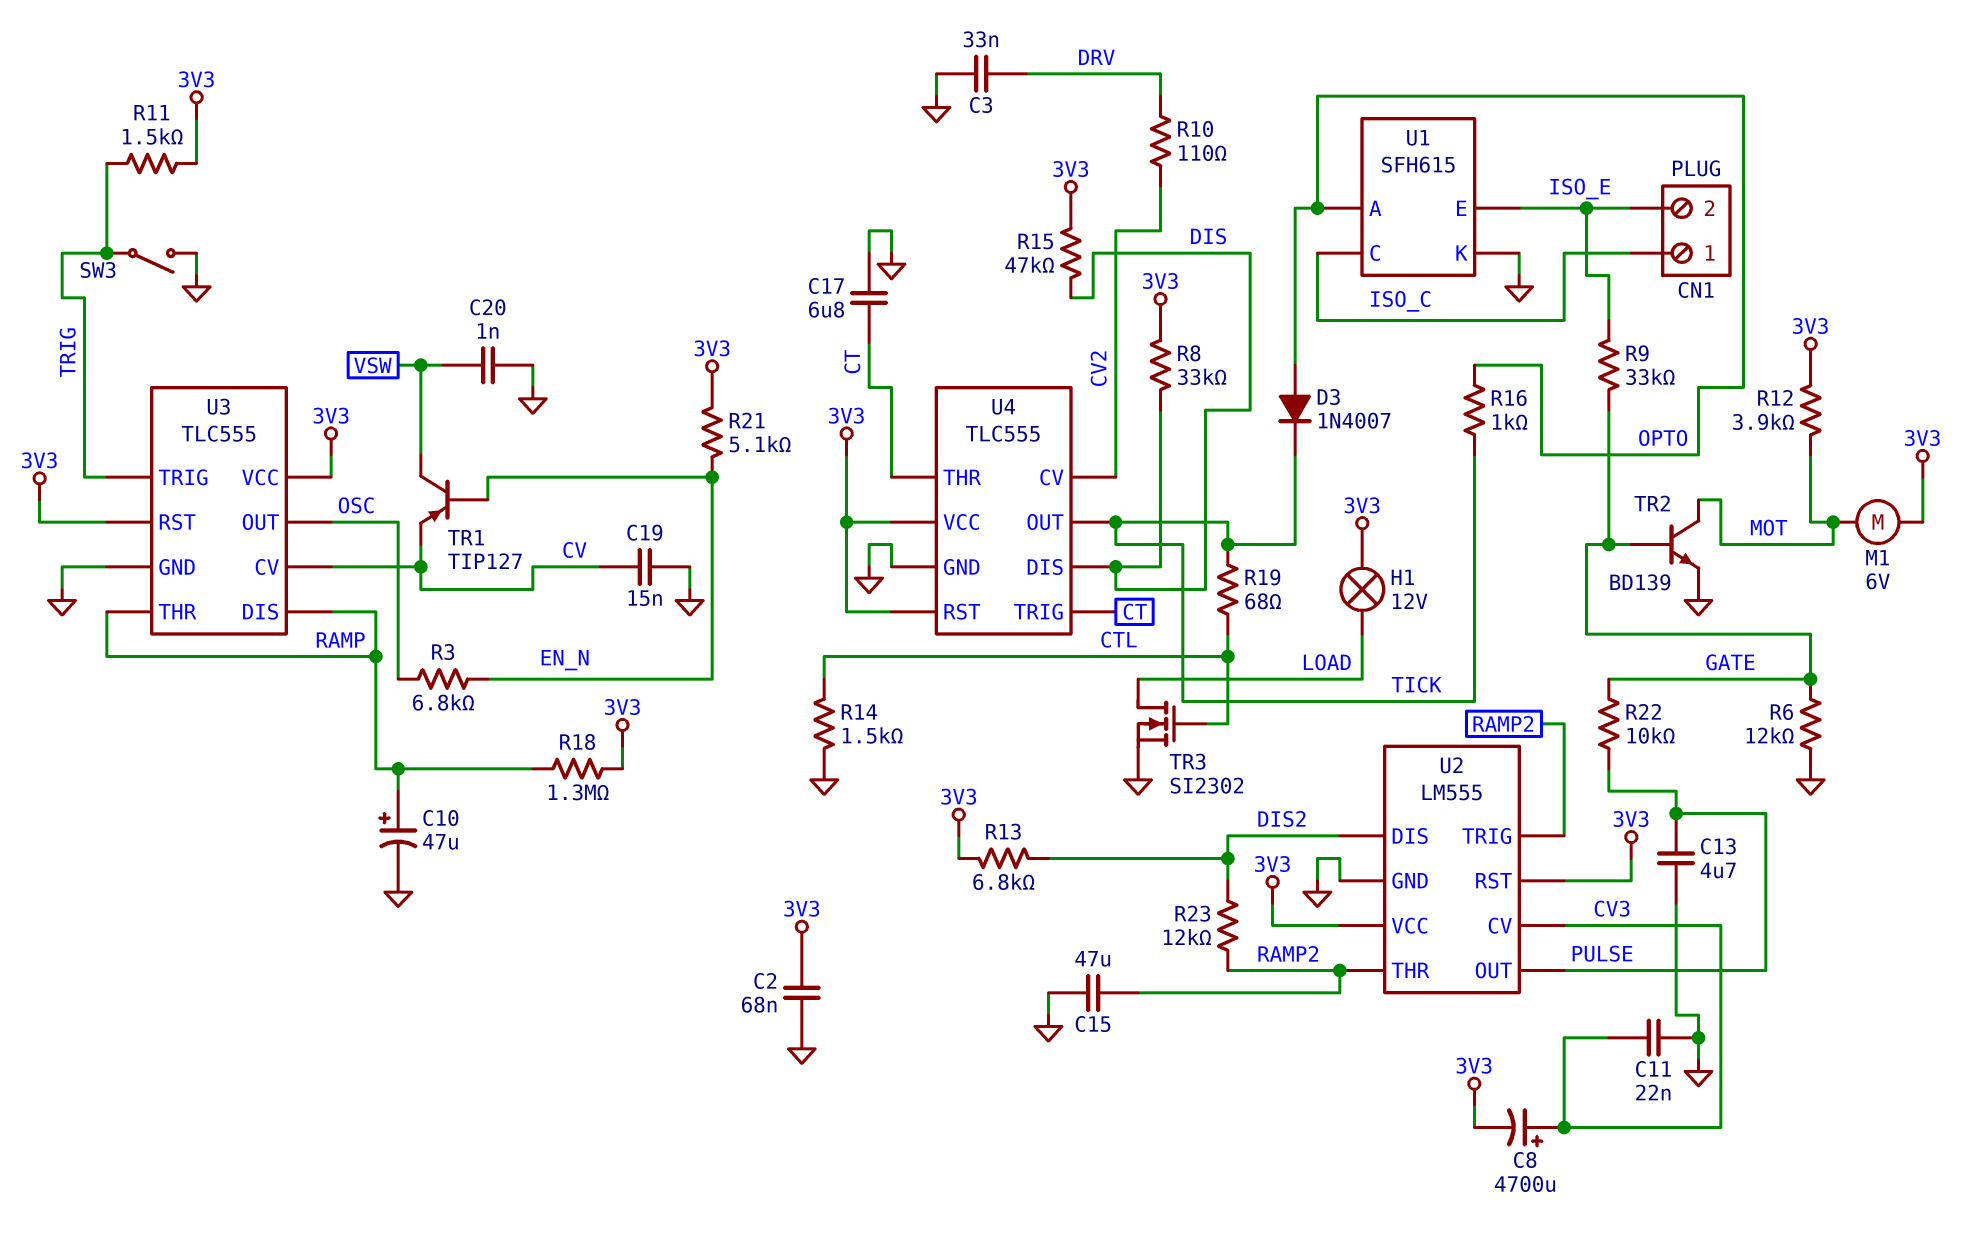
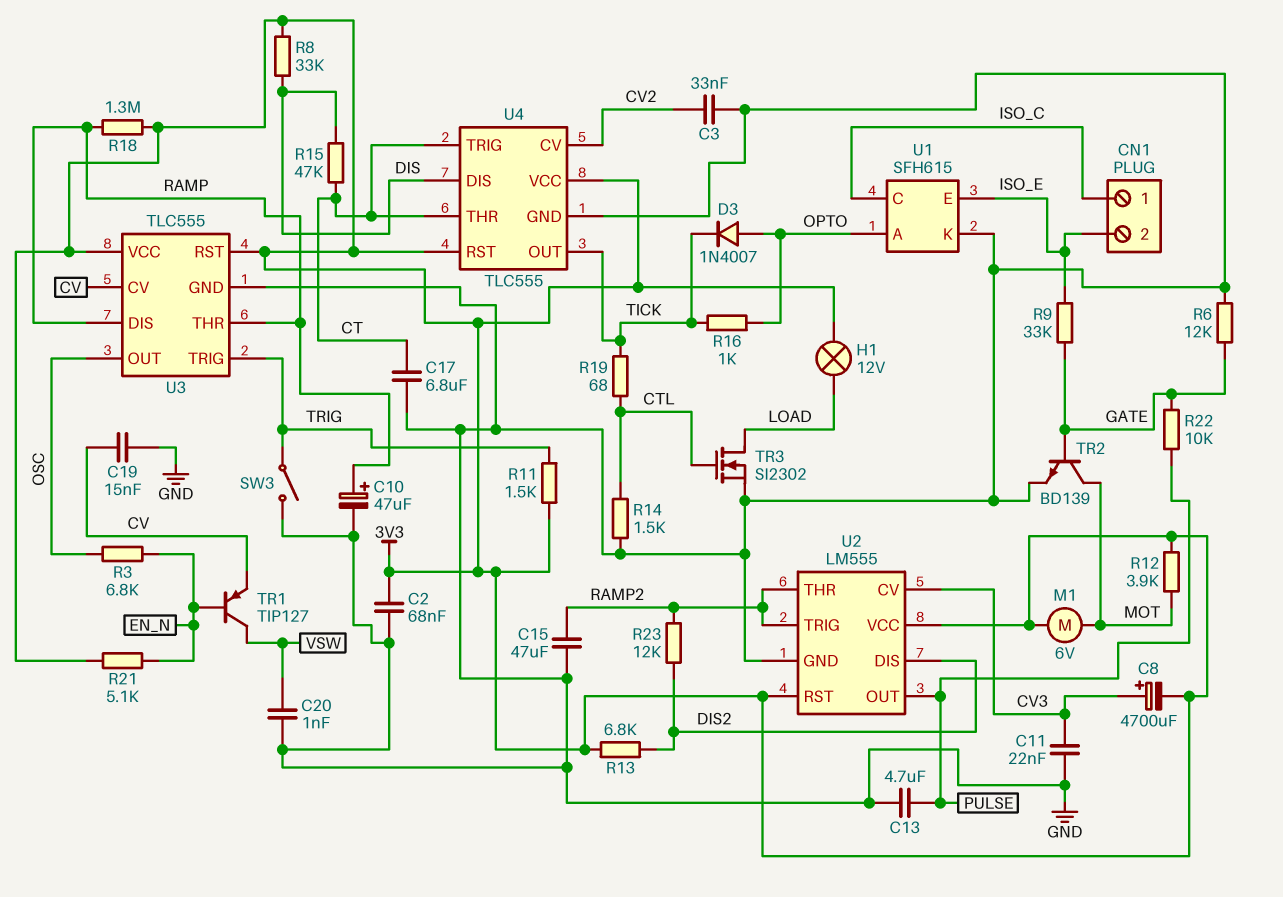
C3: 33nF (DRV, GND) -> 33nF (CV2, GND)
R10: 110 (CV2, DRV) -> none
R15: 47k (3V3, DIS) -> 47k (CT, DIS)

